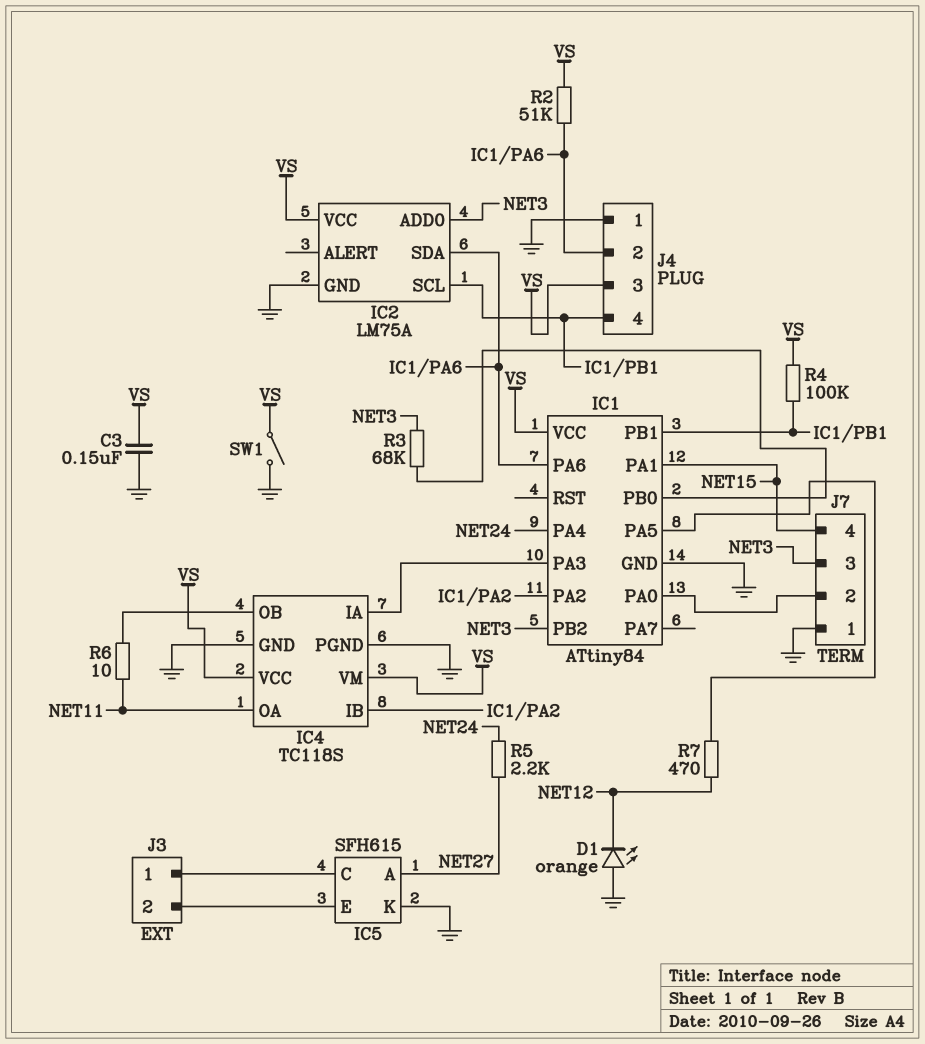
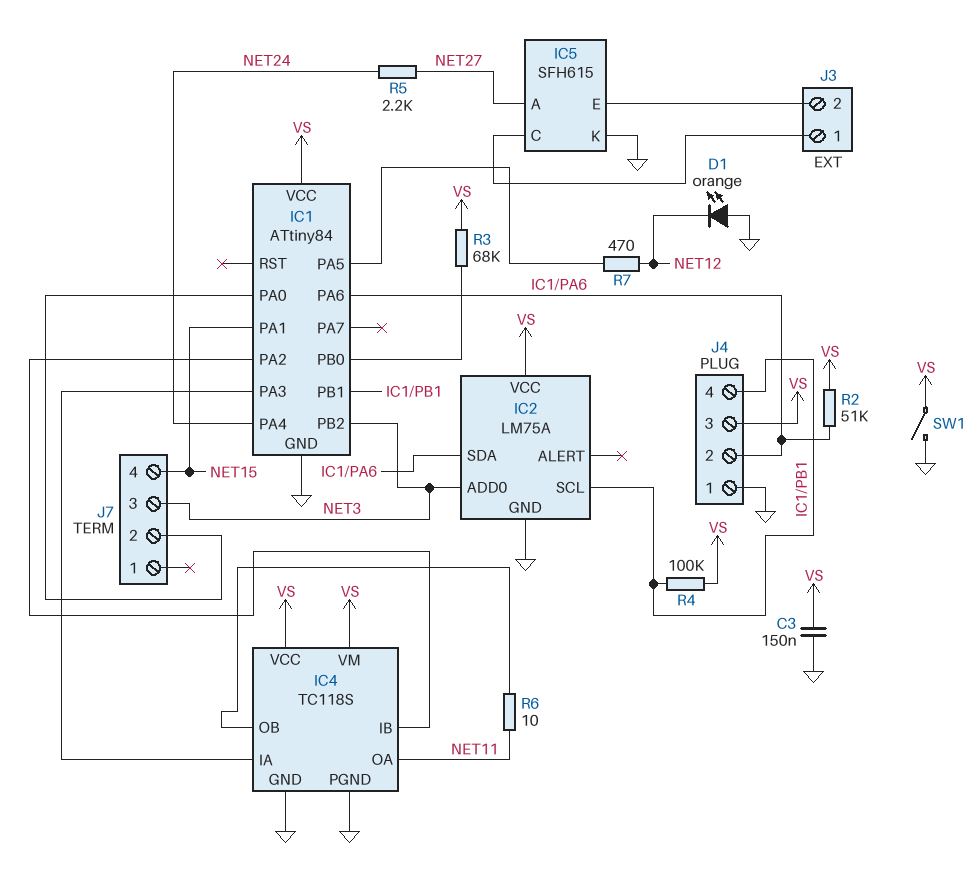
J7 pin 1: GND -> none
R3: 68k (IC1/PB0, NET3) -> 68k (IC1/PB0, VS)

